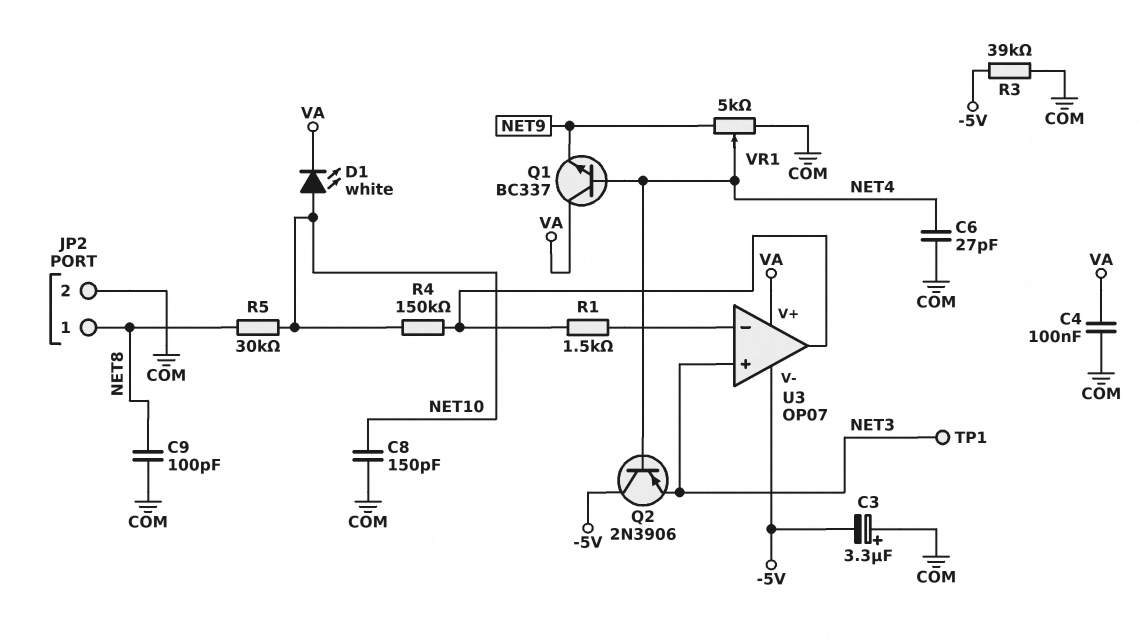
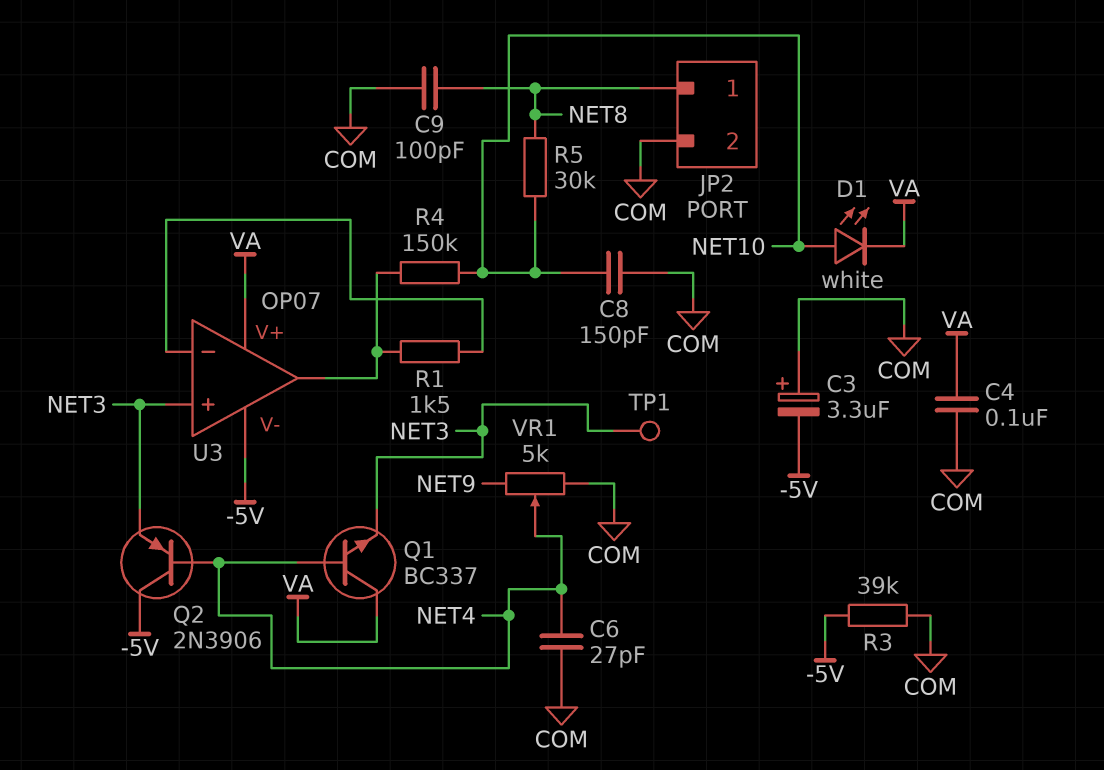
Q1: NPN BC337 (B NET4, C VA, E NET9) -> NPN BC337 (B NET4, C VA, E NET3)

